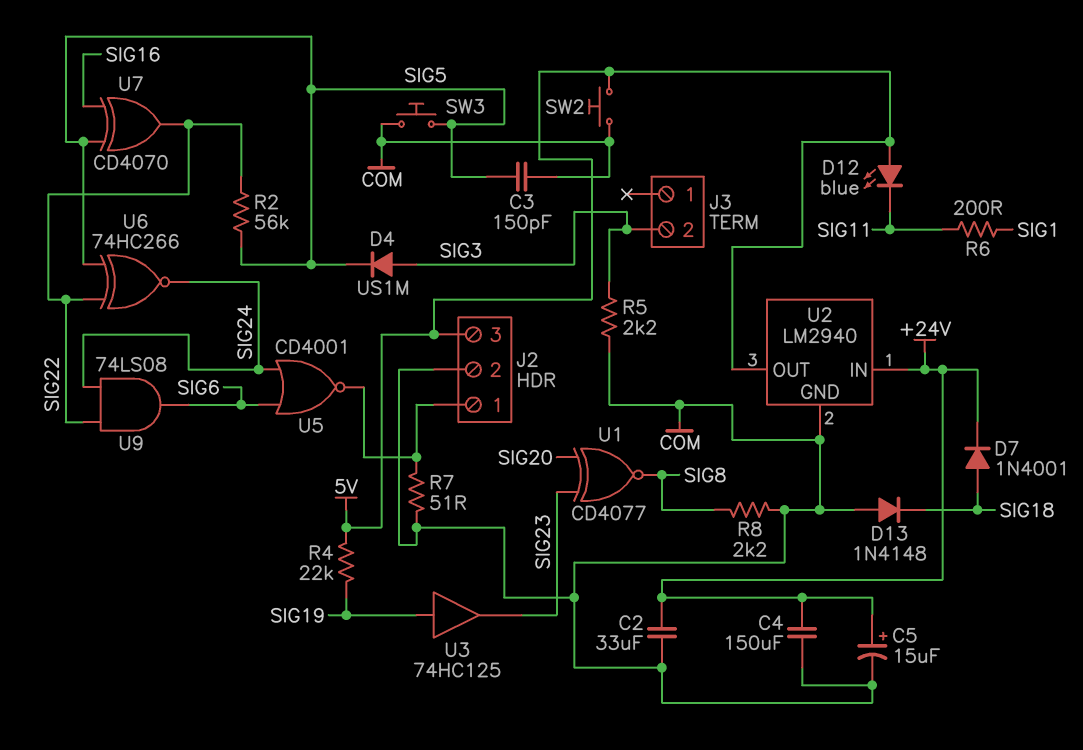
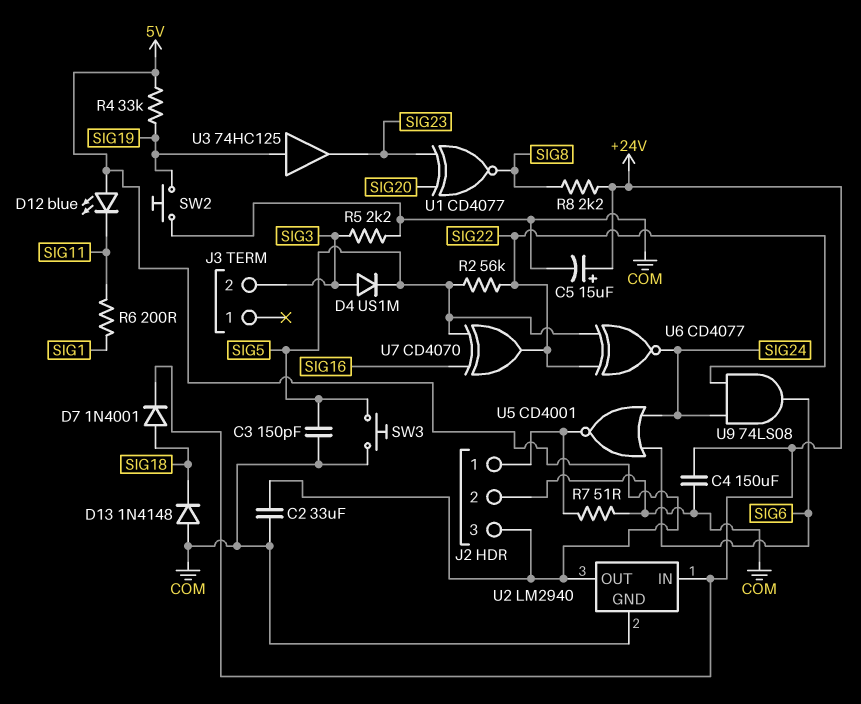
C2: 33uF (+24V, COM) -> 33uF (5V, COM)
R4: 22k (5V, SIG19) -> 33k (5V, SIG19)
R8: 2.2k (COM, SIG8) -> 2.2k (+24V, SIG8)
SW2: button (5V, COM) -> button (COM, SIG19)
U6: XNOR 74HC266 (in SIG5, in SIG22, out SIG24) -> XNOR CD4077 (in SIG5, in SIG22, out SIG24)

